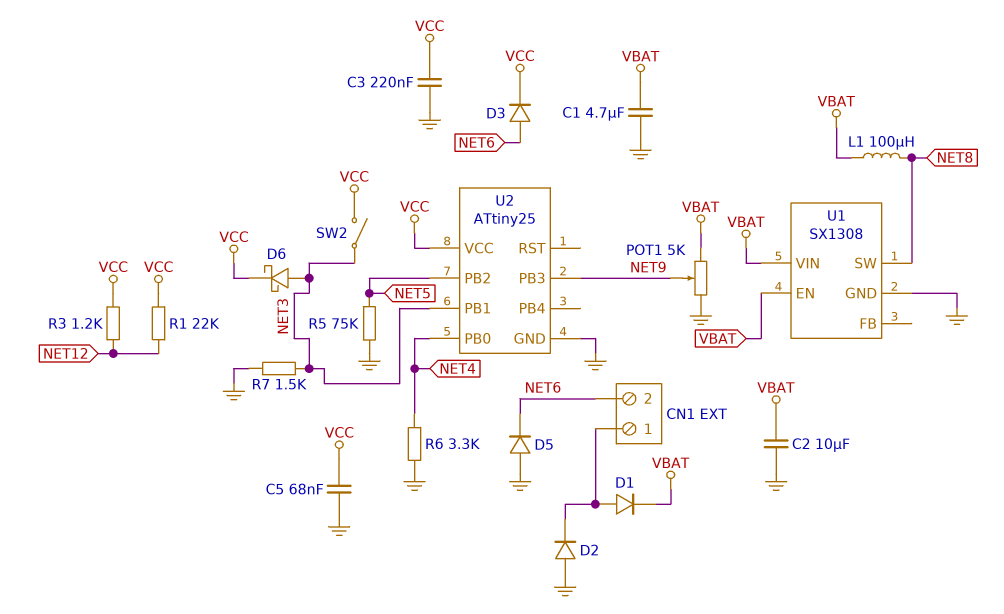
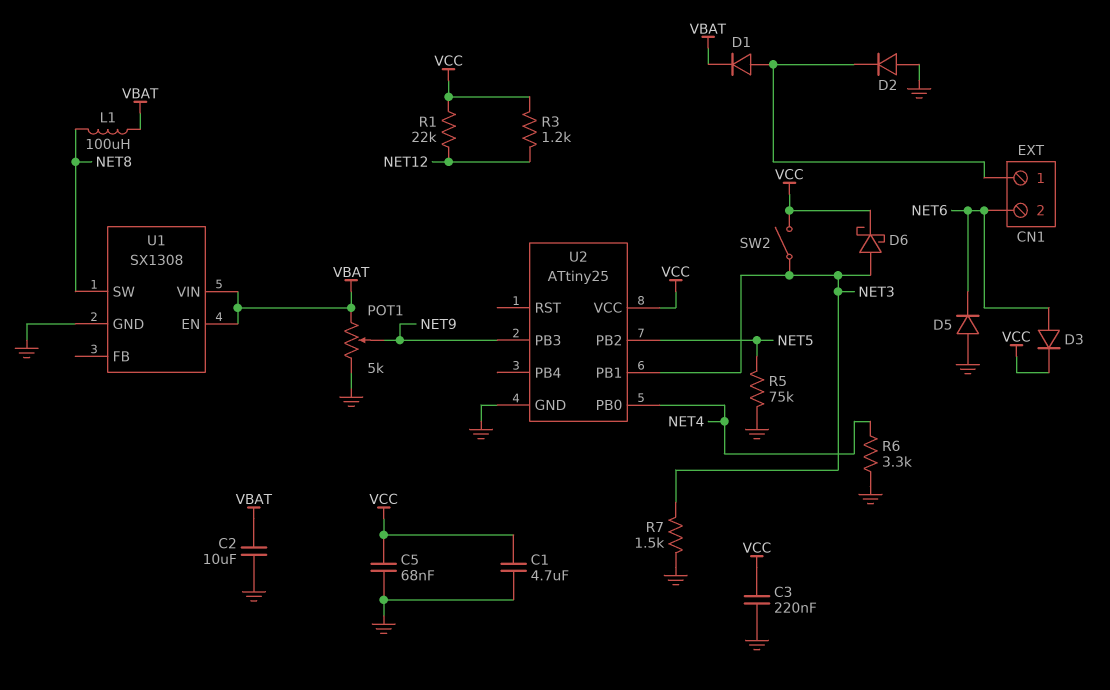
C1: 4.7uF (GND, VBAT) -> 4.7uF (GND, VCC)

